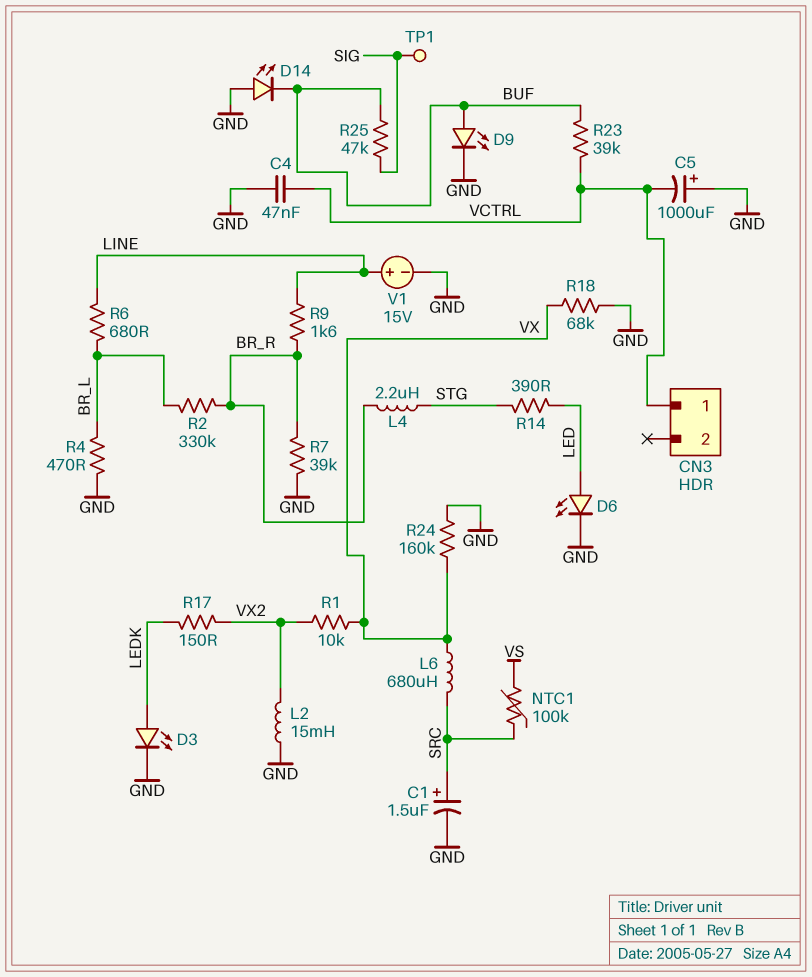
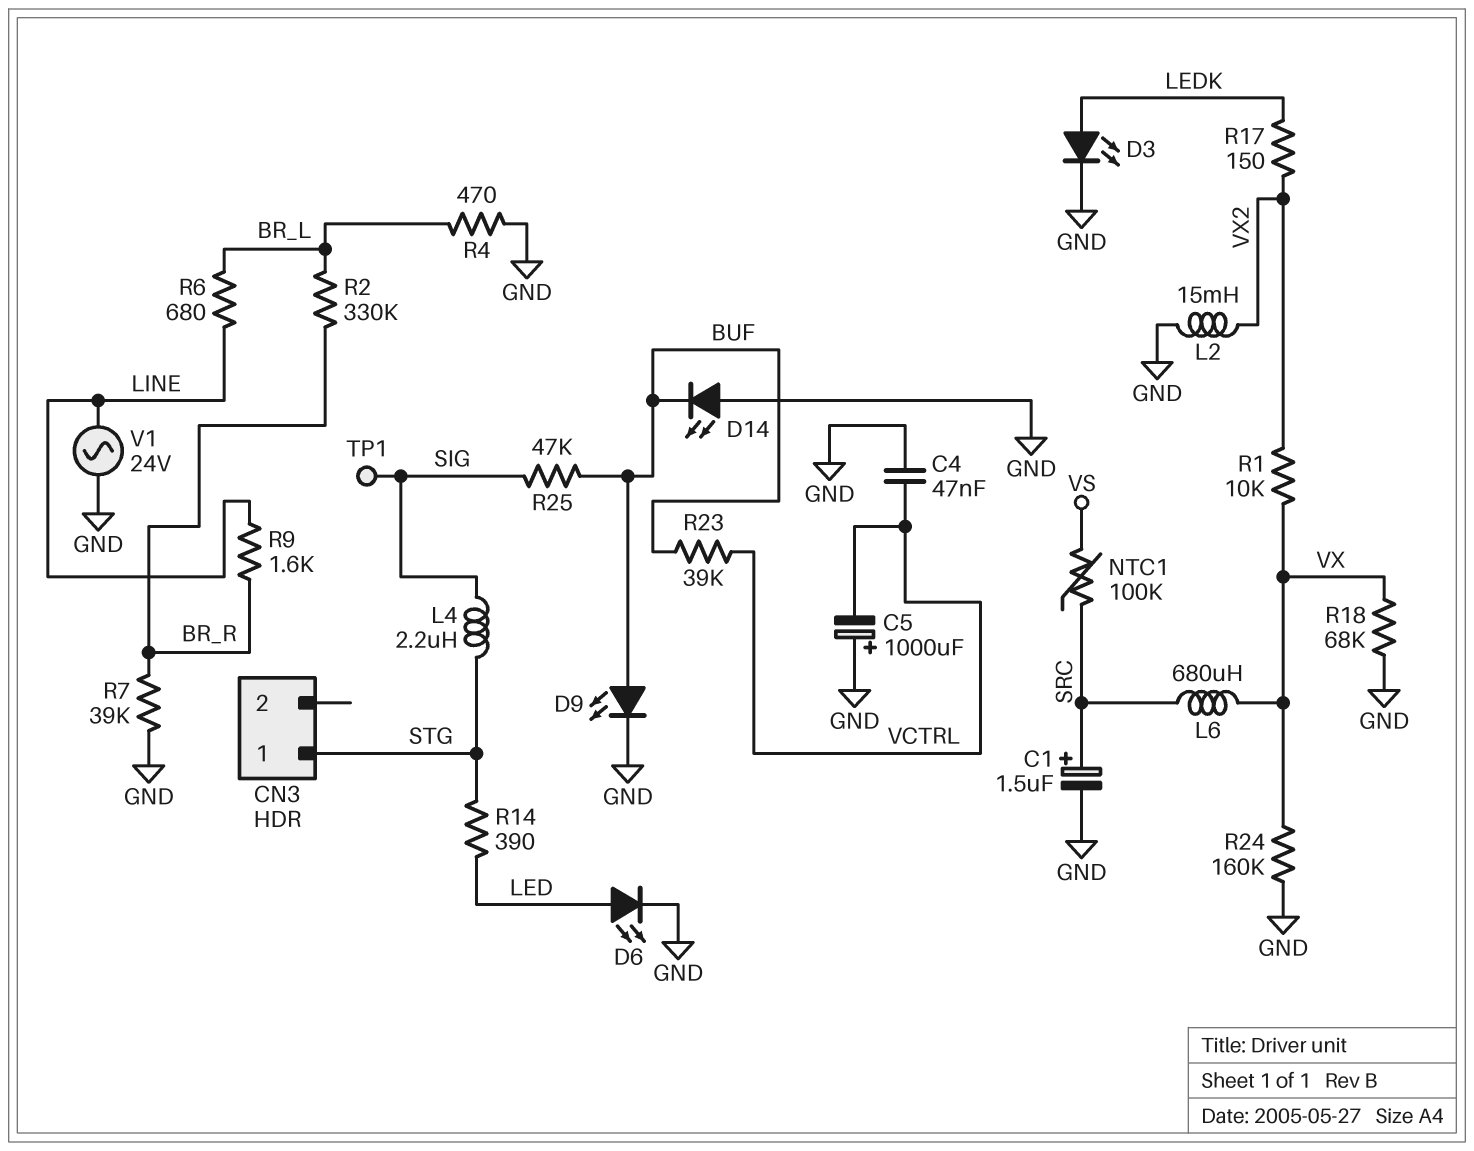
CN3 pin 1: VCTRL -> STG
L4: 2.2uH (BR_R, STG) -> 2.2uH (SIG, STG)
V1: 15V (plus LINE, minus GND) -> AC 24V (GND, LINE)

